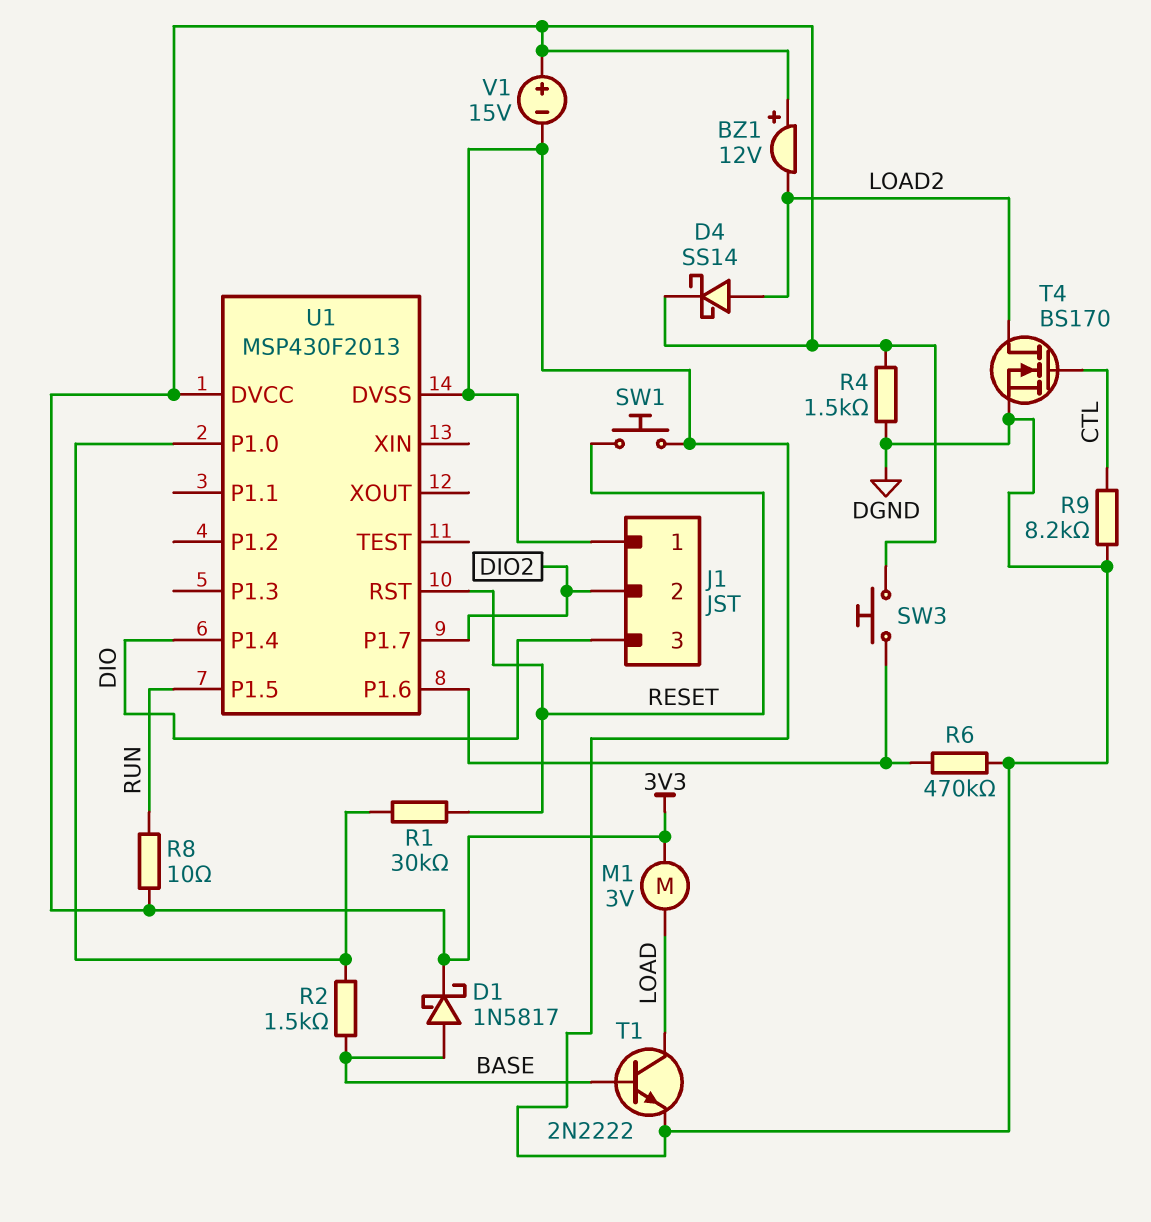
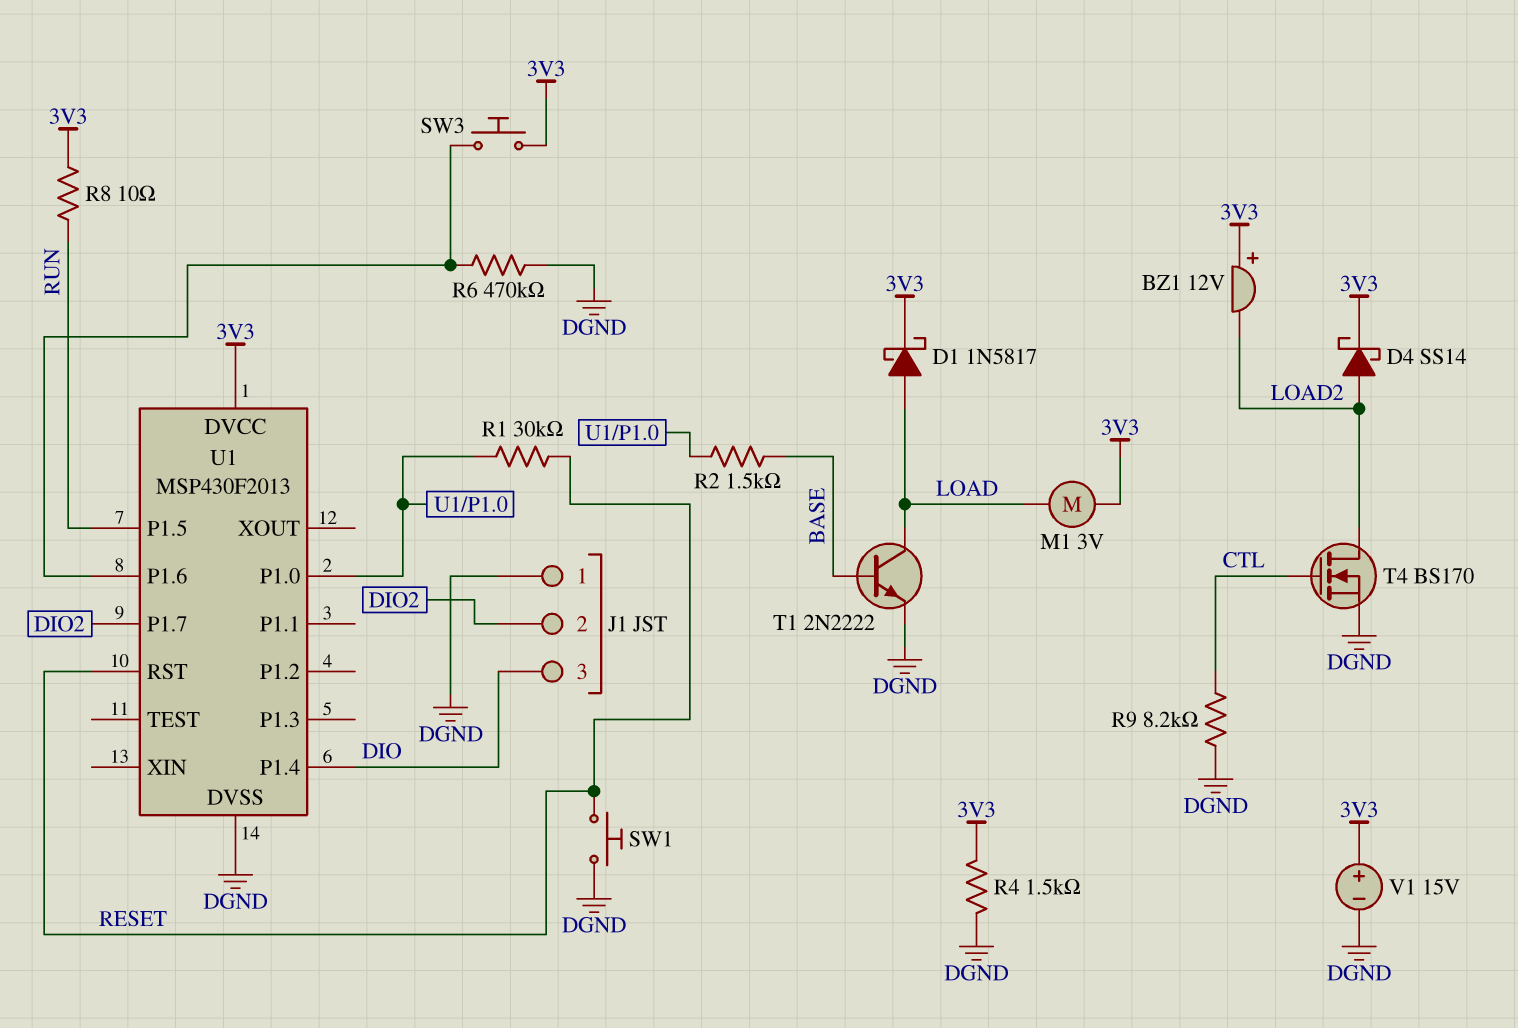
D1: schottky 1N5817 (A BASE, K 3V3) -> schottky 1N5817 (A LOAD, K 3V3)

